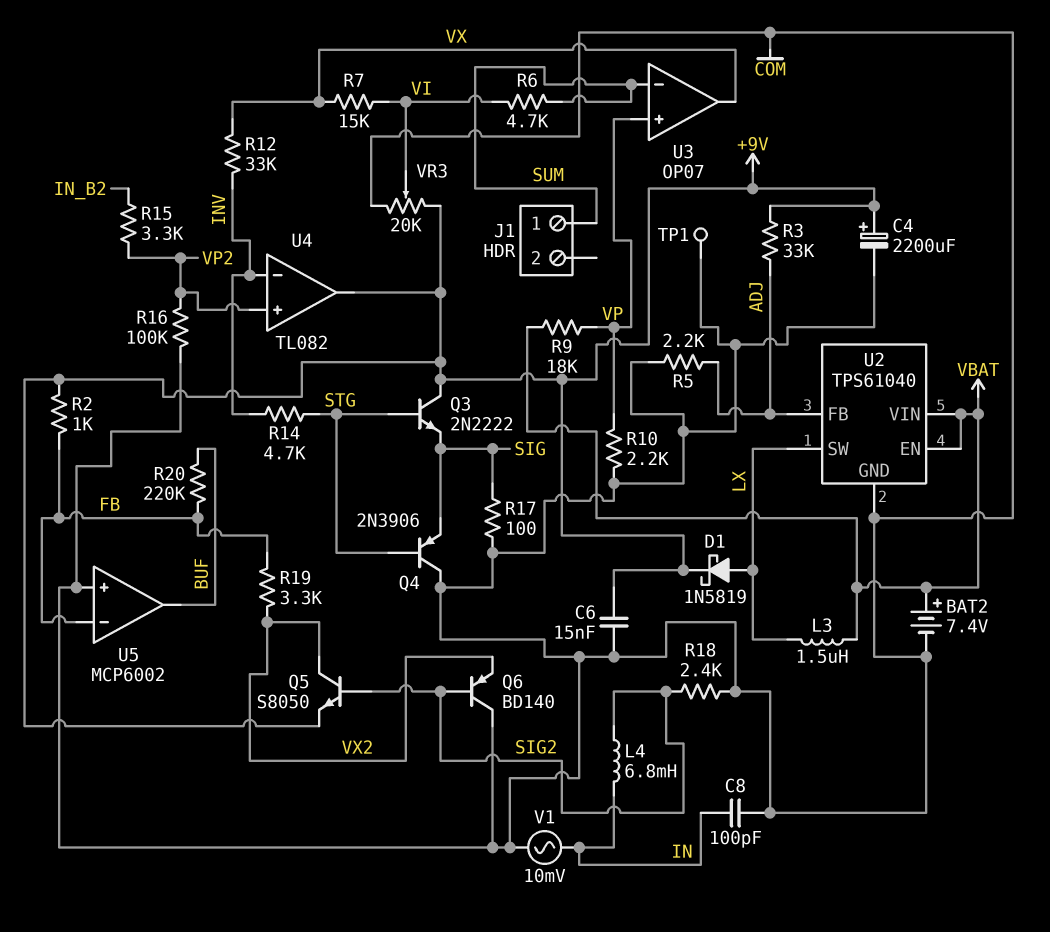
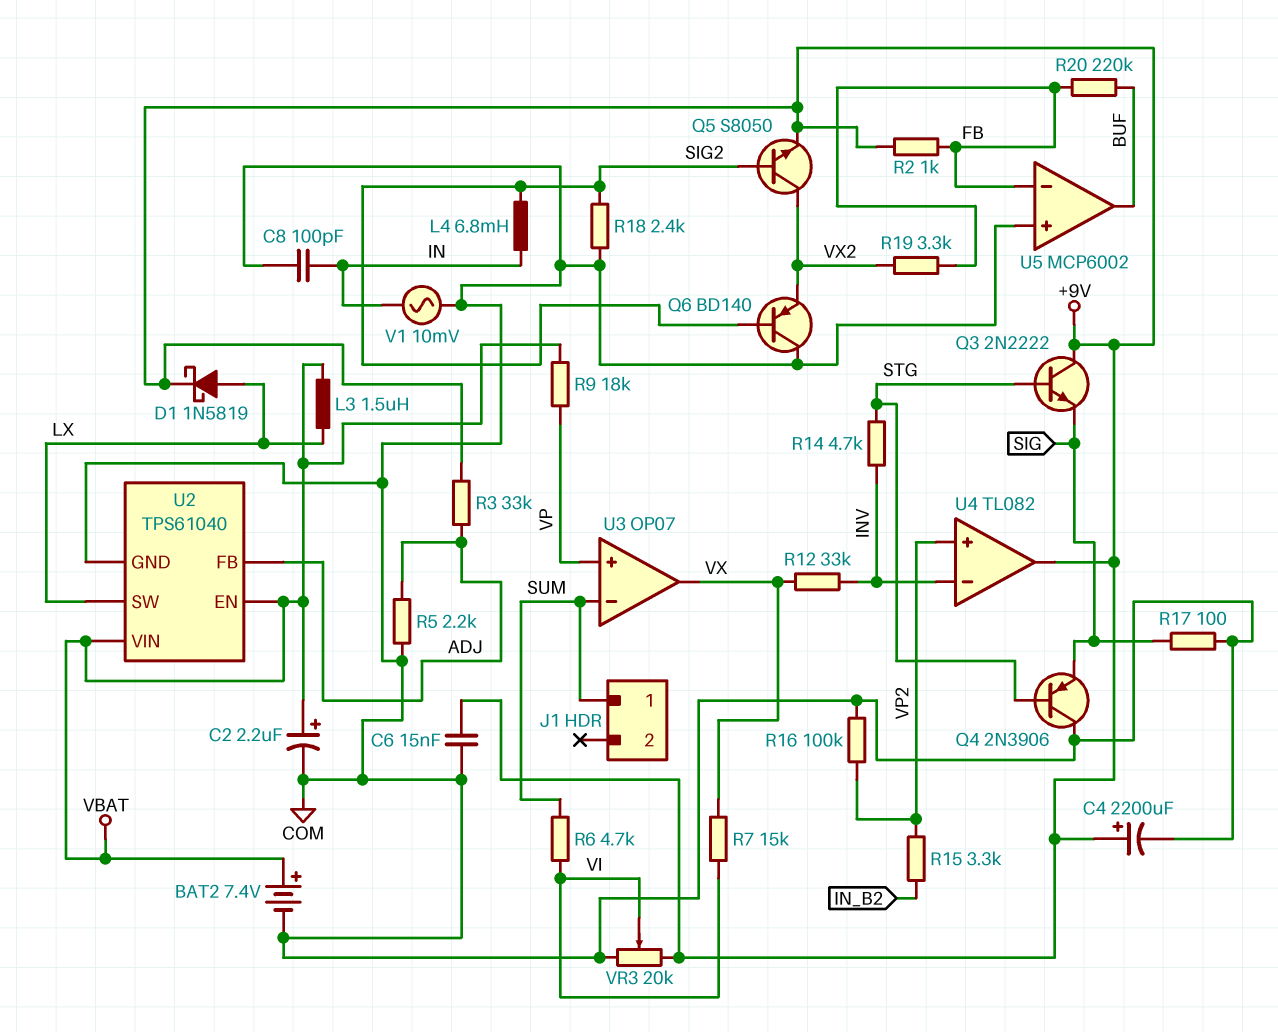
C2: none -> 2.2uF (plus VBAT, minus COM)
R10: 2.2k (COM, VP) -> none
TP1: test point (COM) -> none

